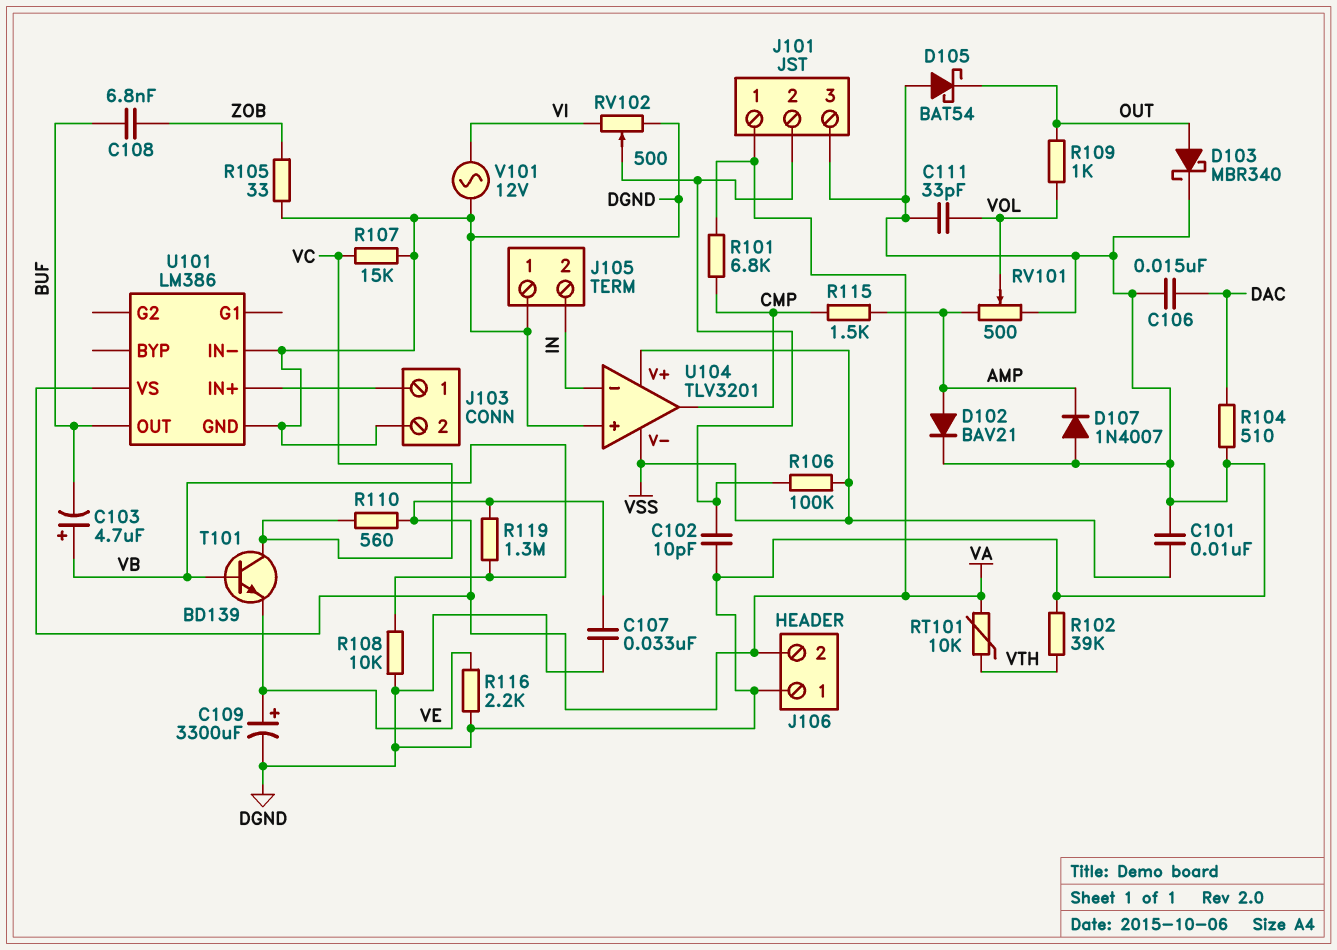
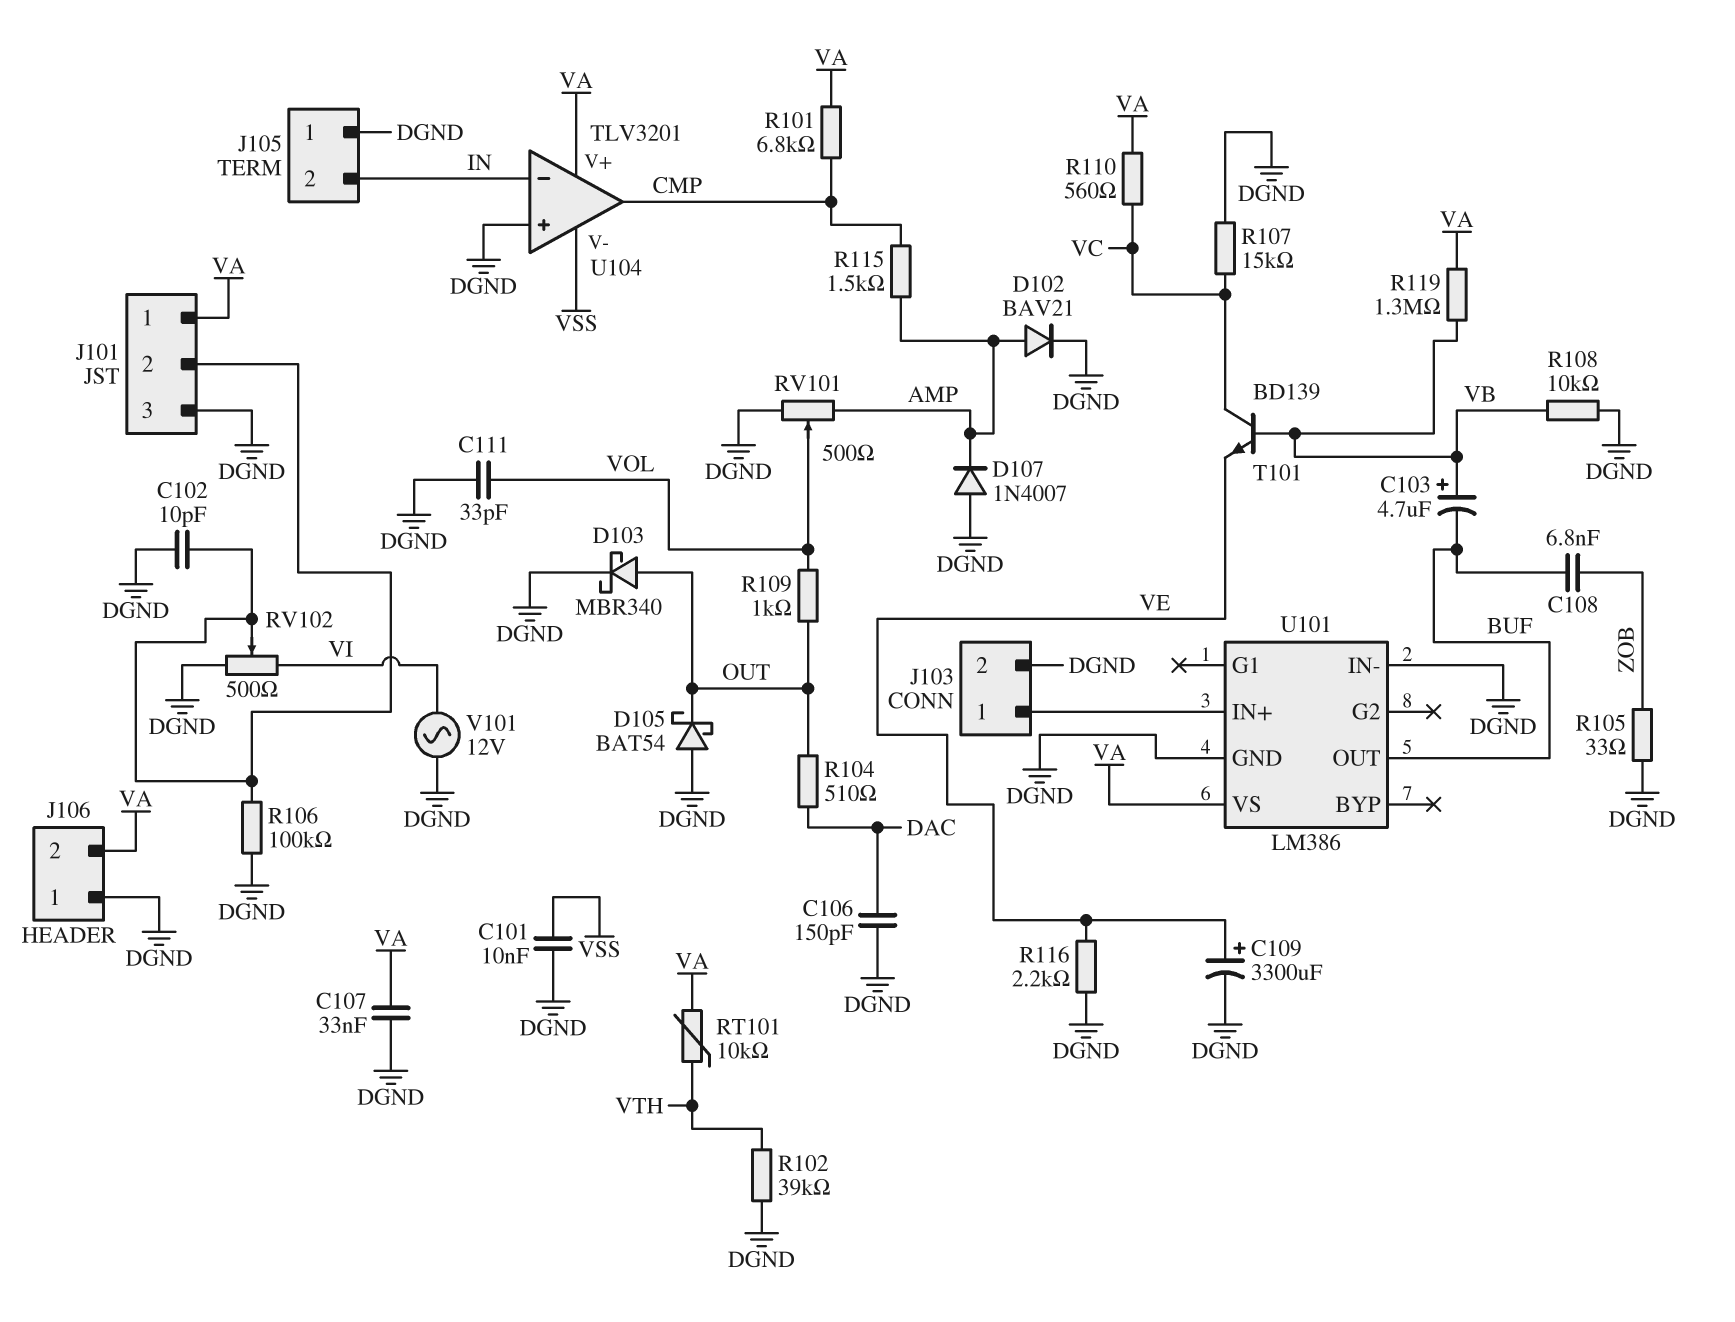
C106: 15nF (DAC, DGND) -> 150pF (DAC, DGND)
R104: 510 (DAC, DGND) -> 510 (DAC, OUT)
R106: 100k (J101/2, VSS) -> 100k (DGND, J101/2)
U104 pin V+: VSS -> VA

